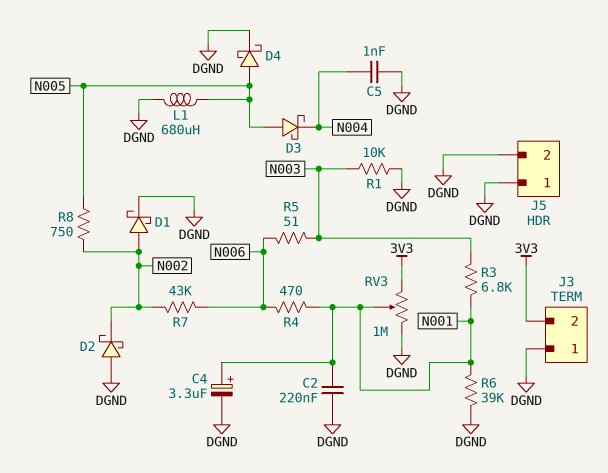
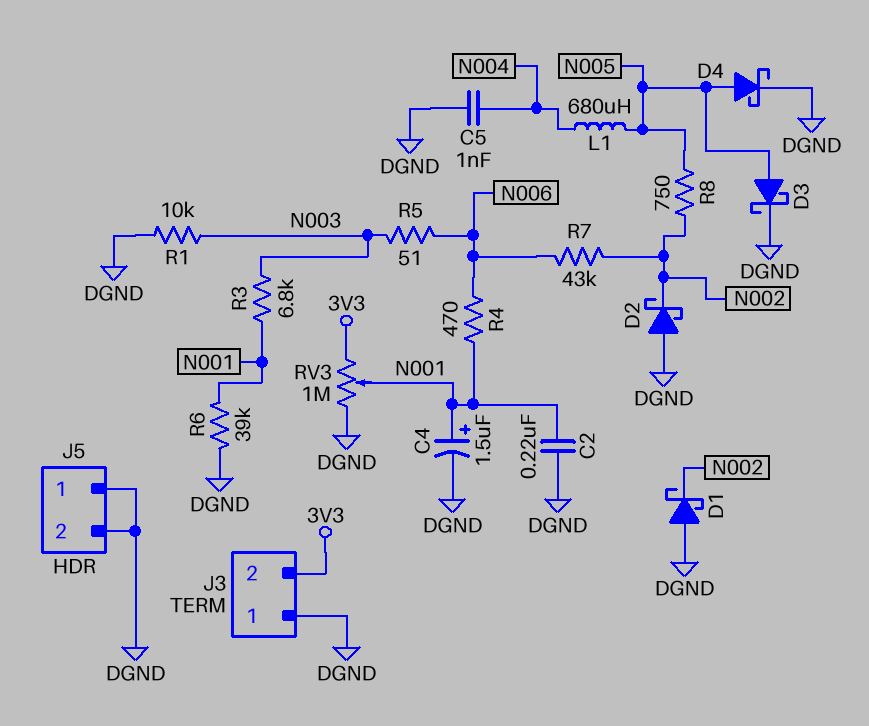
C4: 3.3uF (plus N001, minus DGND) -> 1.5uF (plus N001, minus DGND)
D1: schottky (A N002, K DGND) -> schottky (A DGND, K N002)
D3: schottky (A N005, K N004) -> schottky (A N005, K DGND)
L1: 680uH (DGND, N005) -> 680uH (N004, N005)

